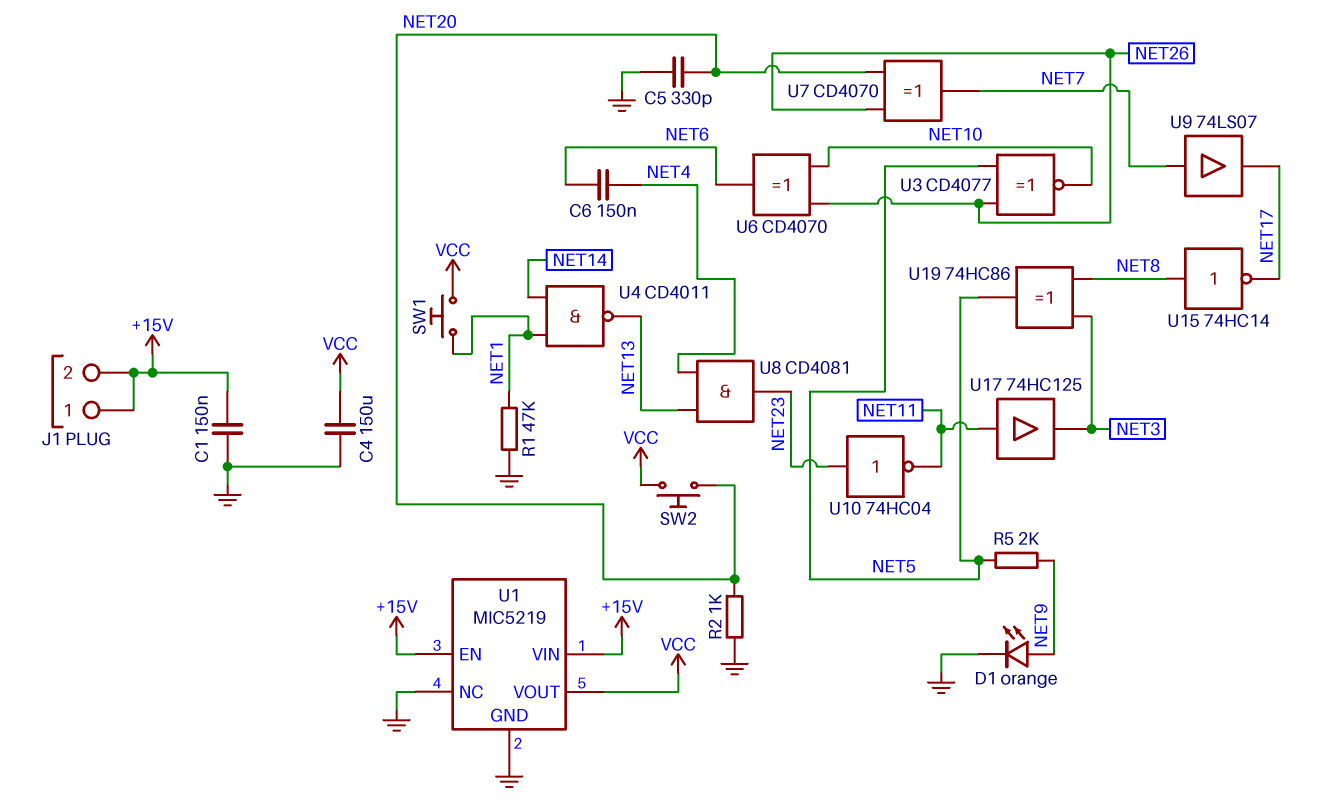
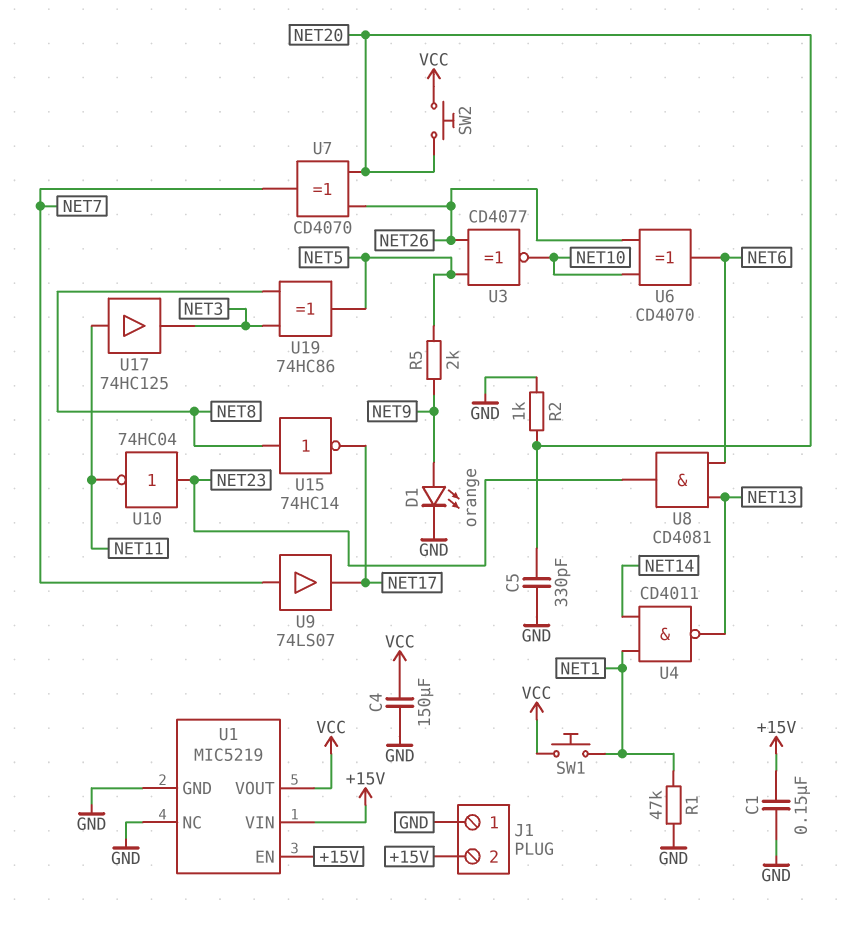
C6: 150nF (NET4, NET6) -> none
J1 pin 1: +15V -> GND
U8: AND CD4081 (in NET4, in NET13, out NET23) -> AND CD4081 (in NET6, in NET13, out NET23)

